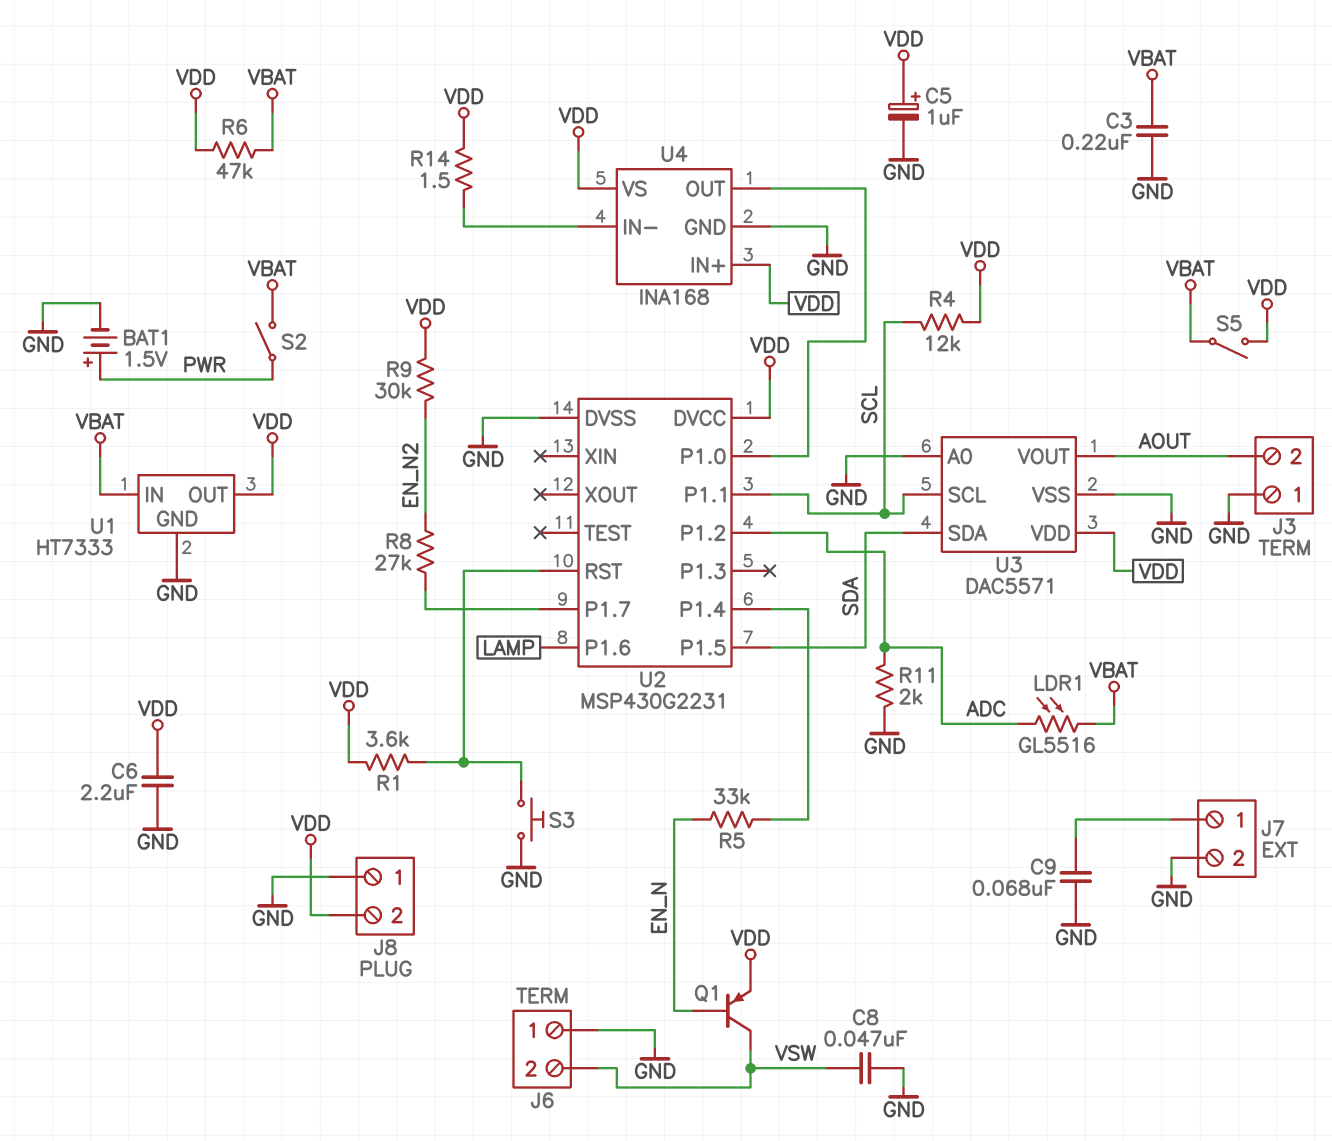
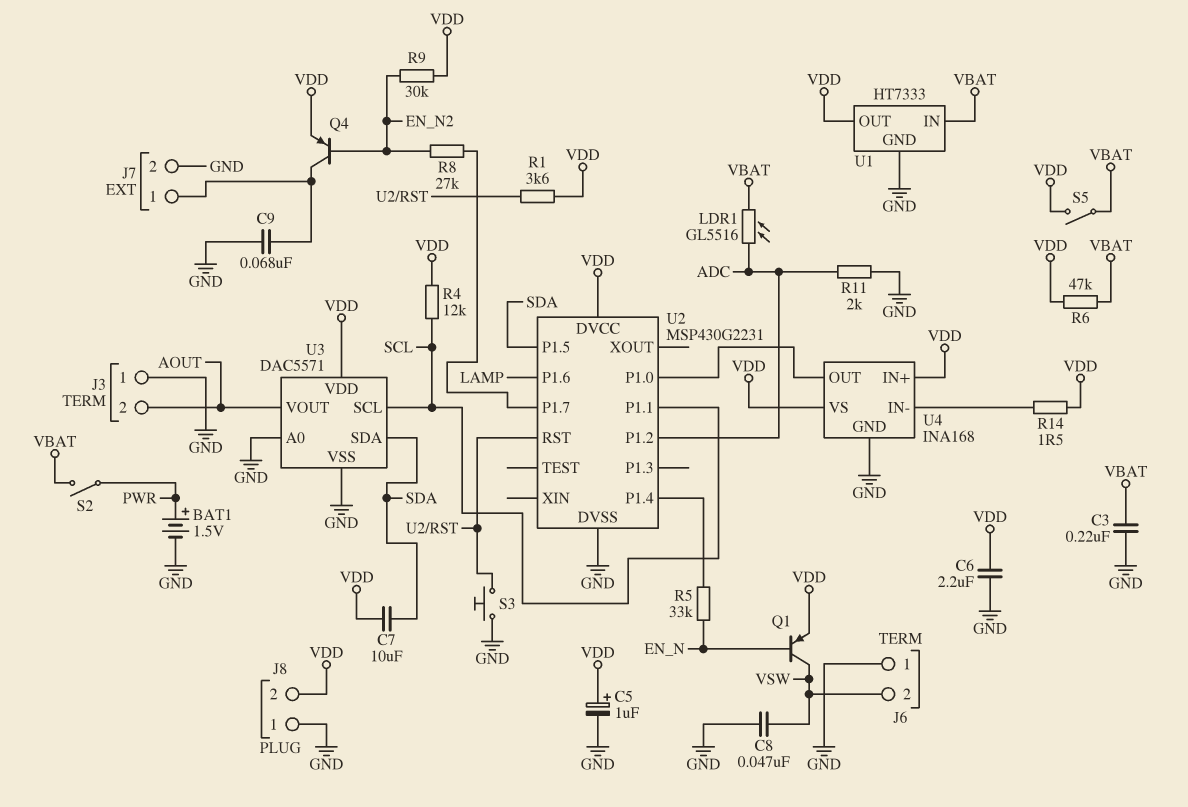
C7: none -> 10uF (SDA, VDD)
Q4: none -> PNP (B EN_N2, C J7/1, E VDD)

